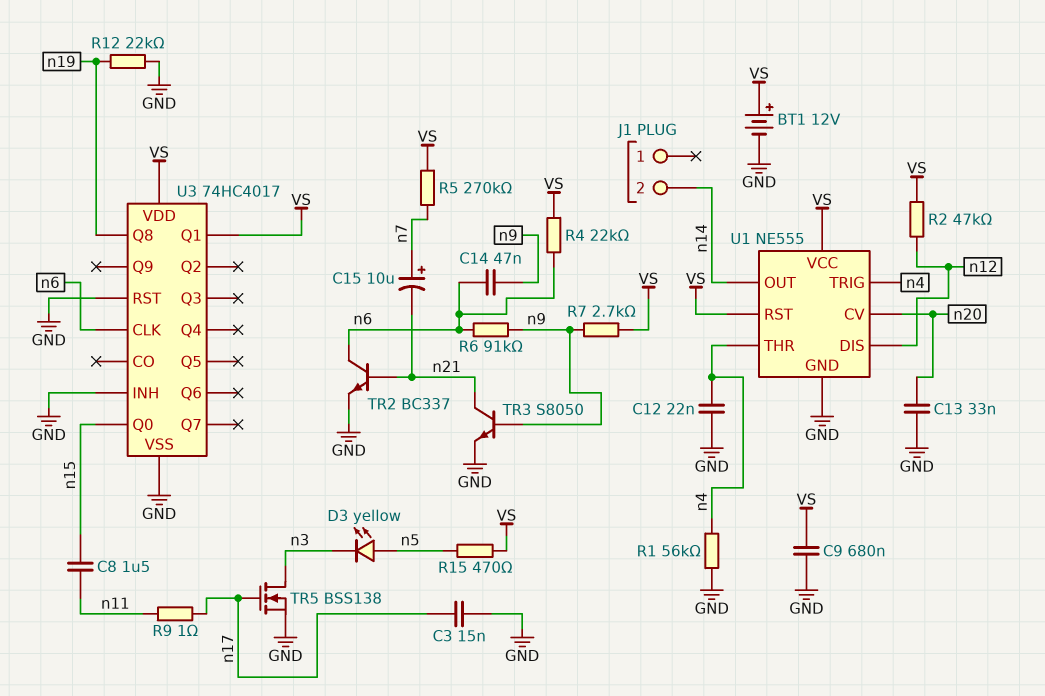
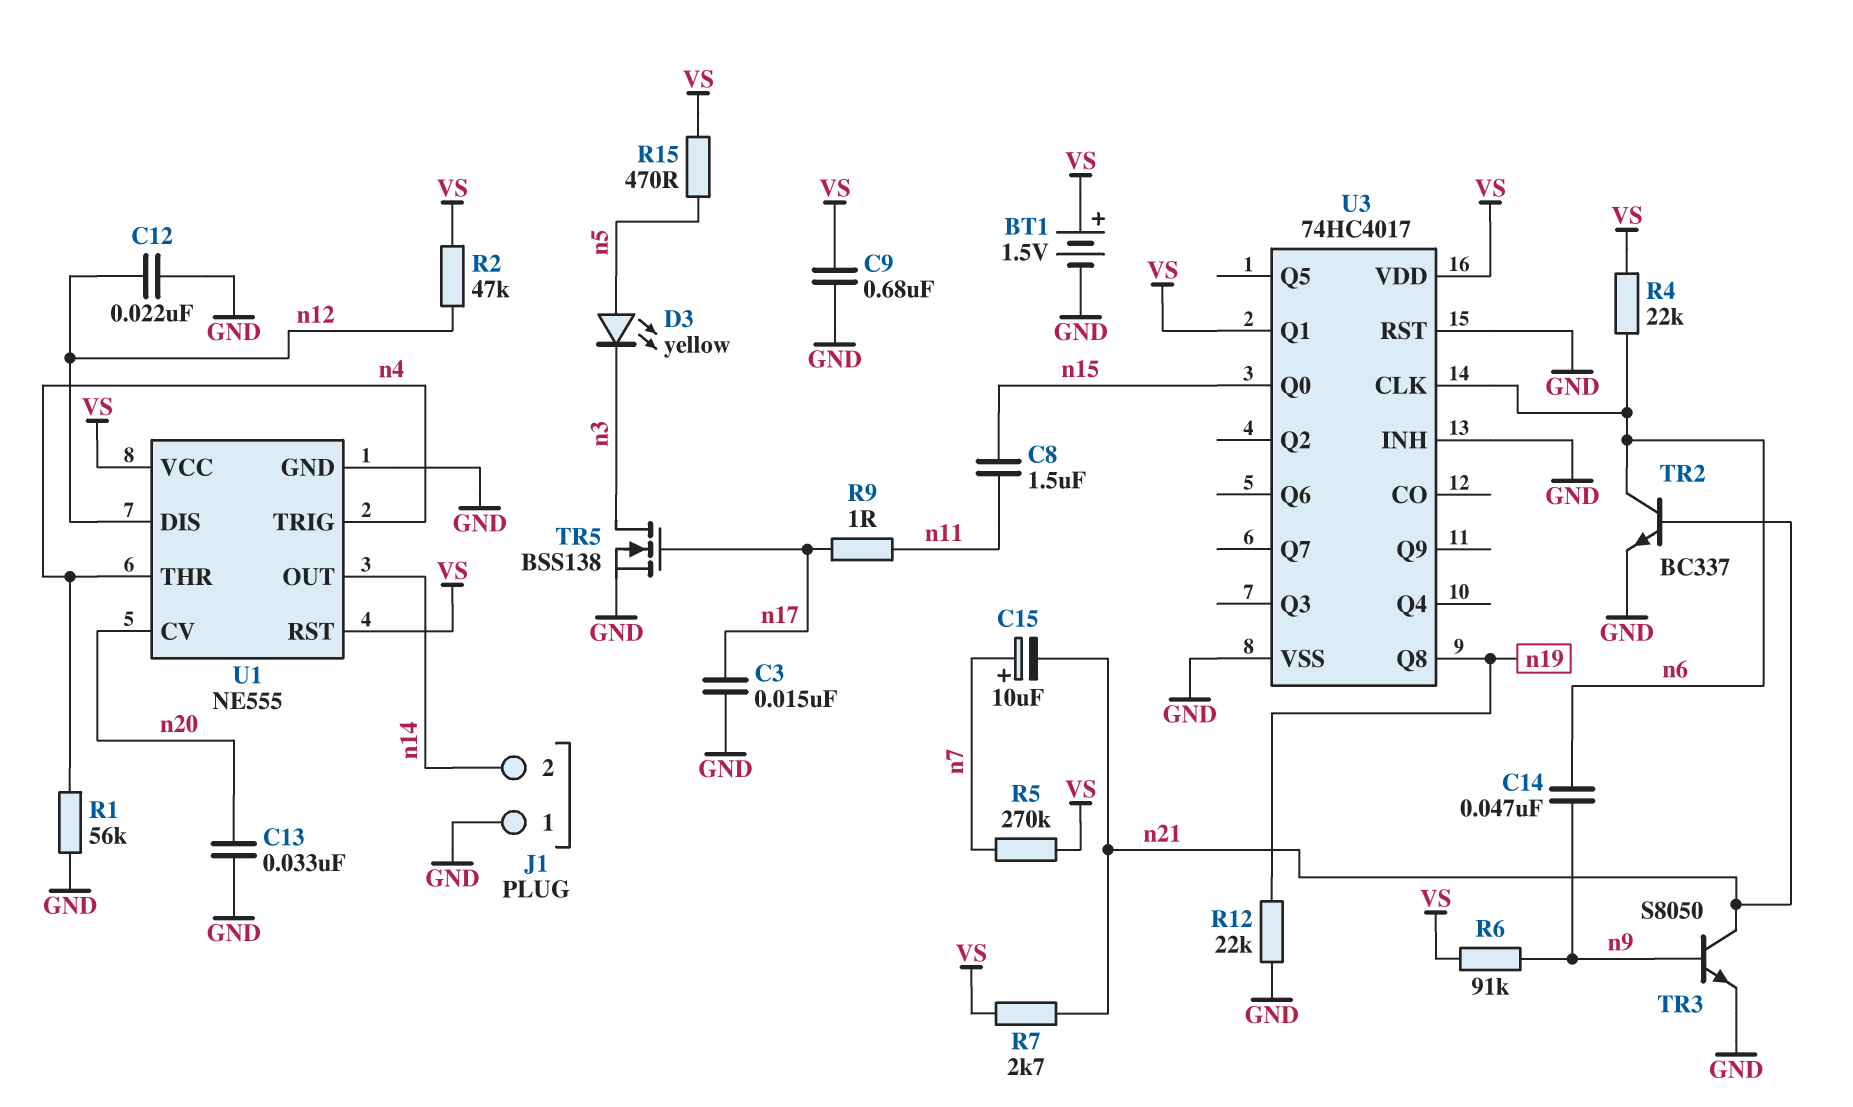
BT1: 12V (plus VS, minus GND) -> 1.5V (plus VS, minus GND)
C12: 22nF (GND, n4) -> 22nF (GND, n12)
J1 pin 1: none -> GND
R6: 91k (n6, n9) -> 91k (VS, n9)
R7: 2.7k (VS, n9) -> 2.7k (VS, n21)

